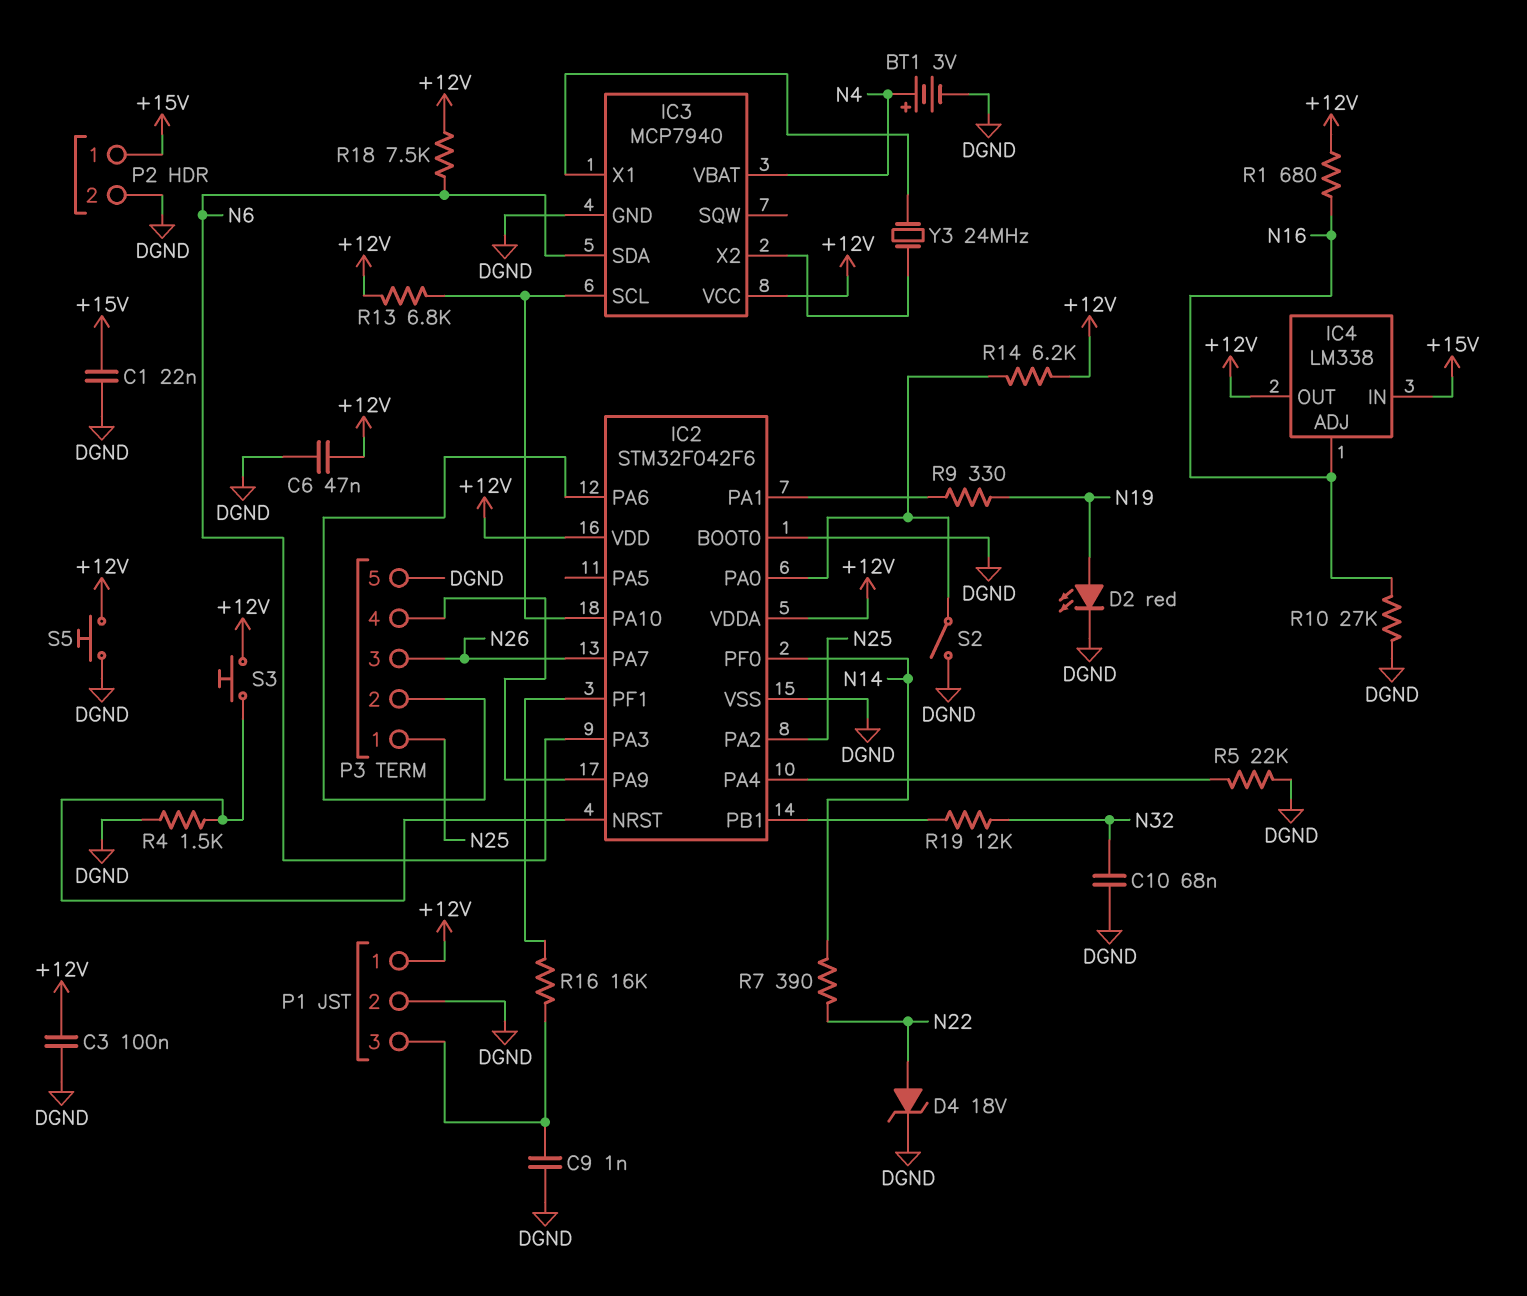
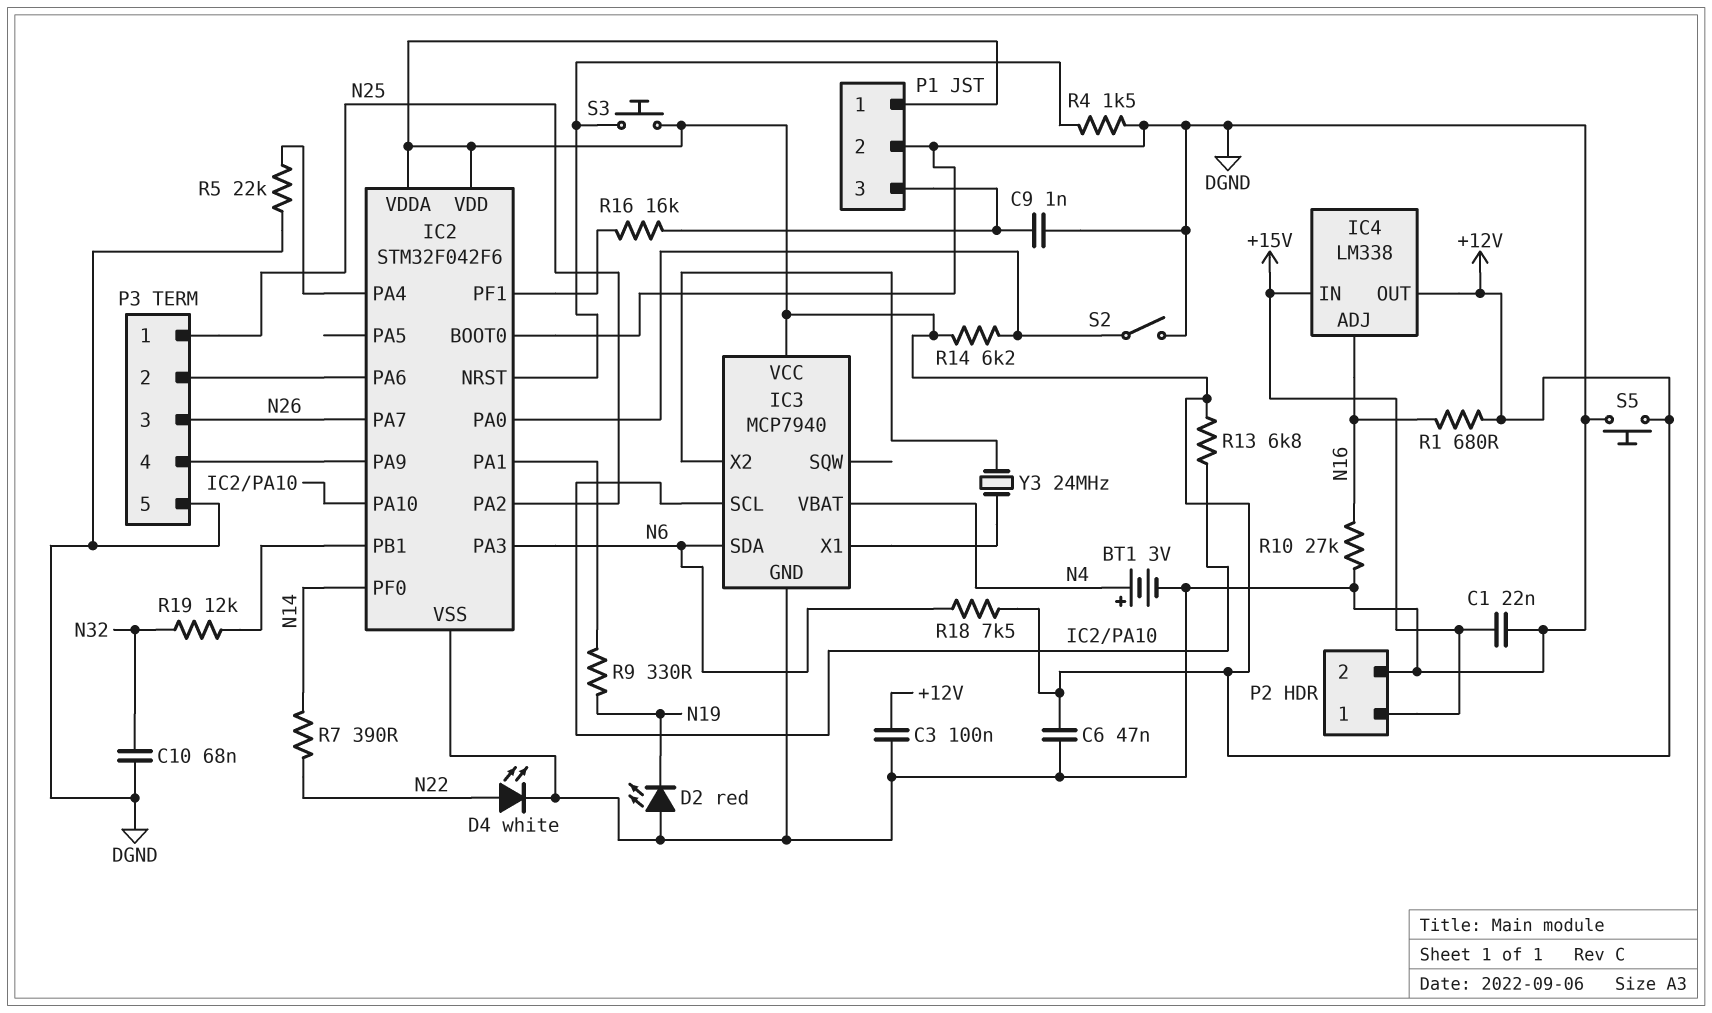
D2: LED red (A N19, K DGND) -> LED red (A DGND, K N19)
D4: zener 18V (A N22, K DGND) -> LED white (A N22, K DGND)

